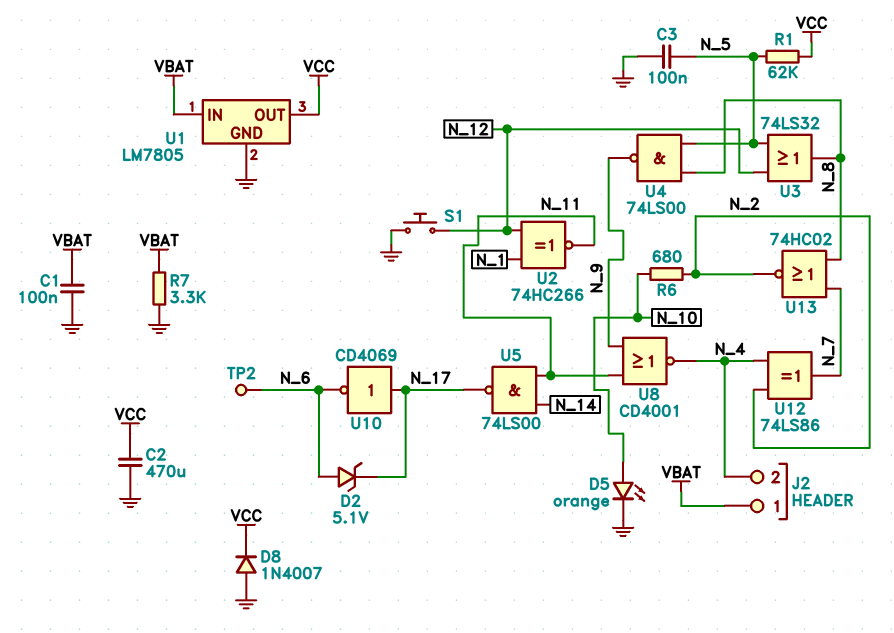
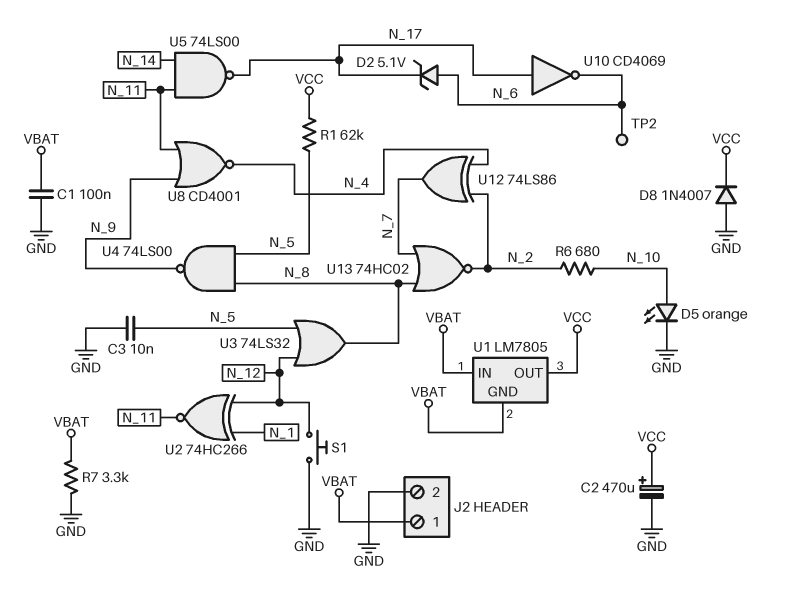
C2: 470uF (GND, VCC) -> 470uF (plus VCC, minus GND)
C3: 100nF (GND, N_5) -> 10nF (GND, N_5)
J2 pin 2: N_4 -> GND
U1 pin GND: GND -> VBAT

